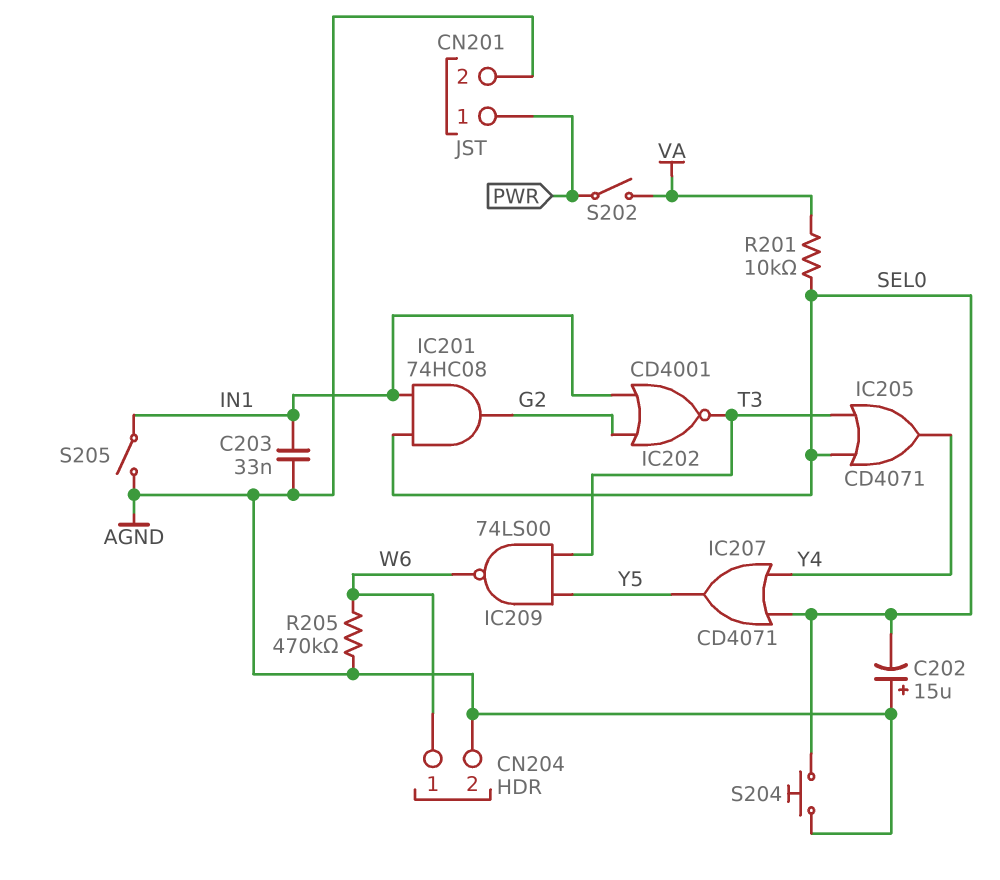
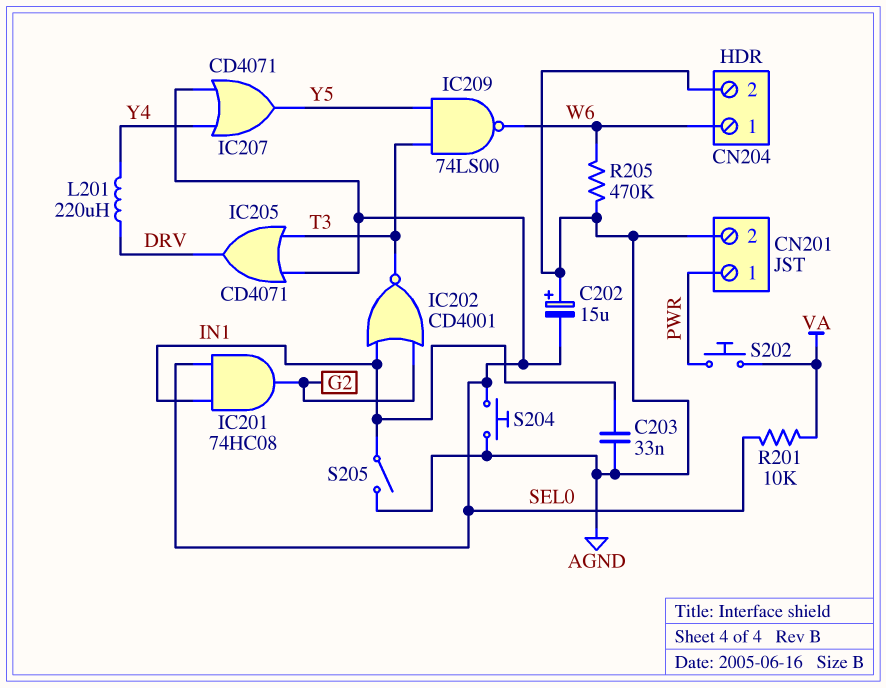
IC205: OR CD4071 (in SEL0, in T3, out Y4) -> OR CD4071 (in SEL0, in T3, out DRV)
L201: none -> 220uH (DRV, Y4)
S202: switch (PWR, VA) -> button (PWR, VA)

